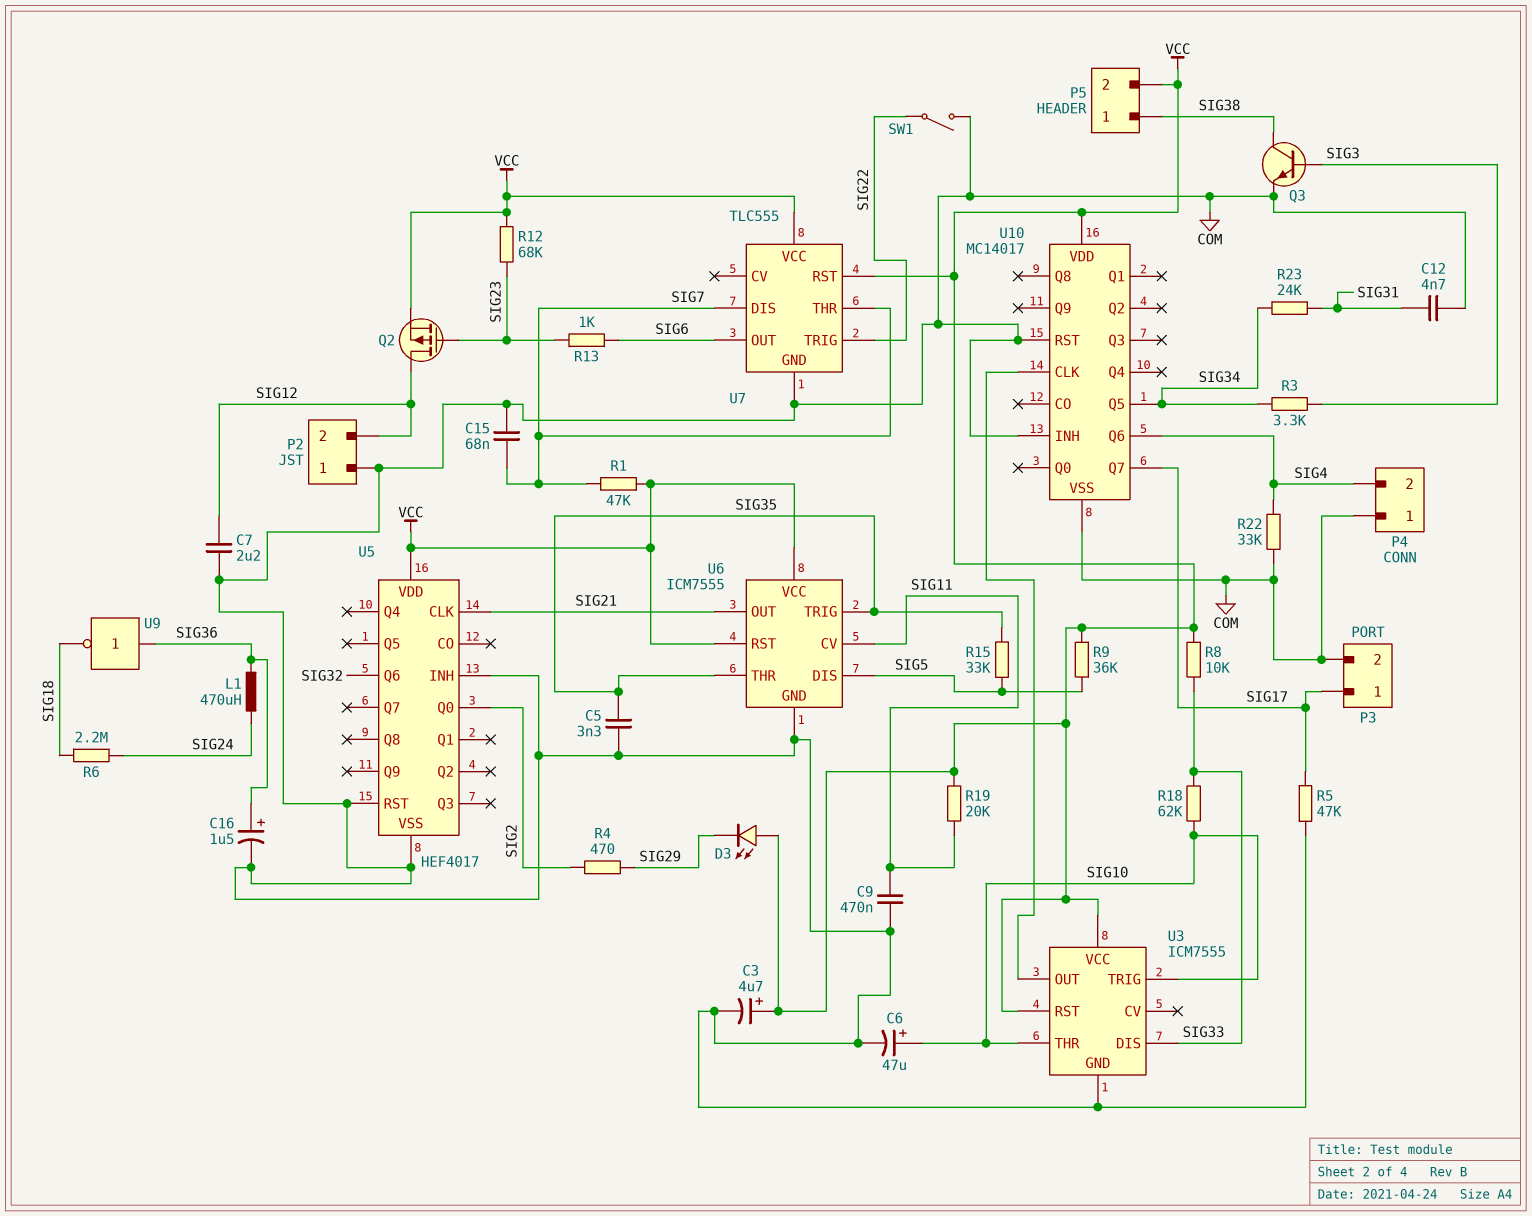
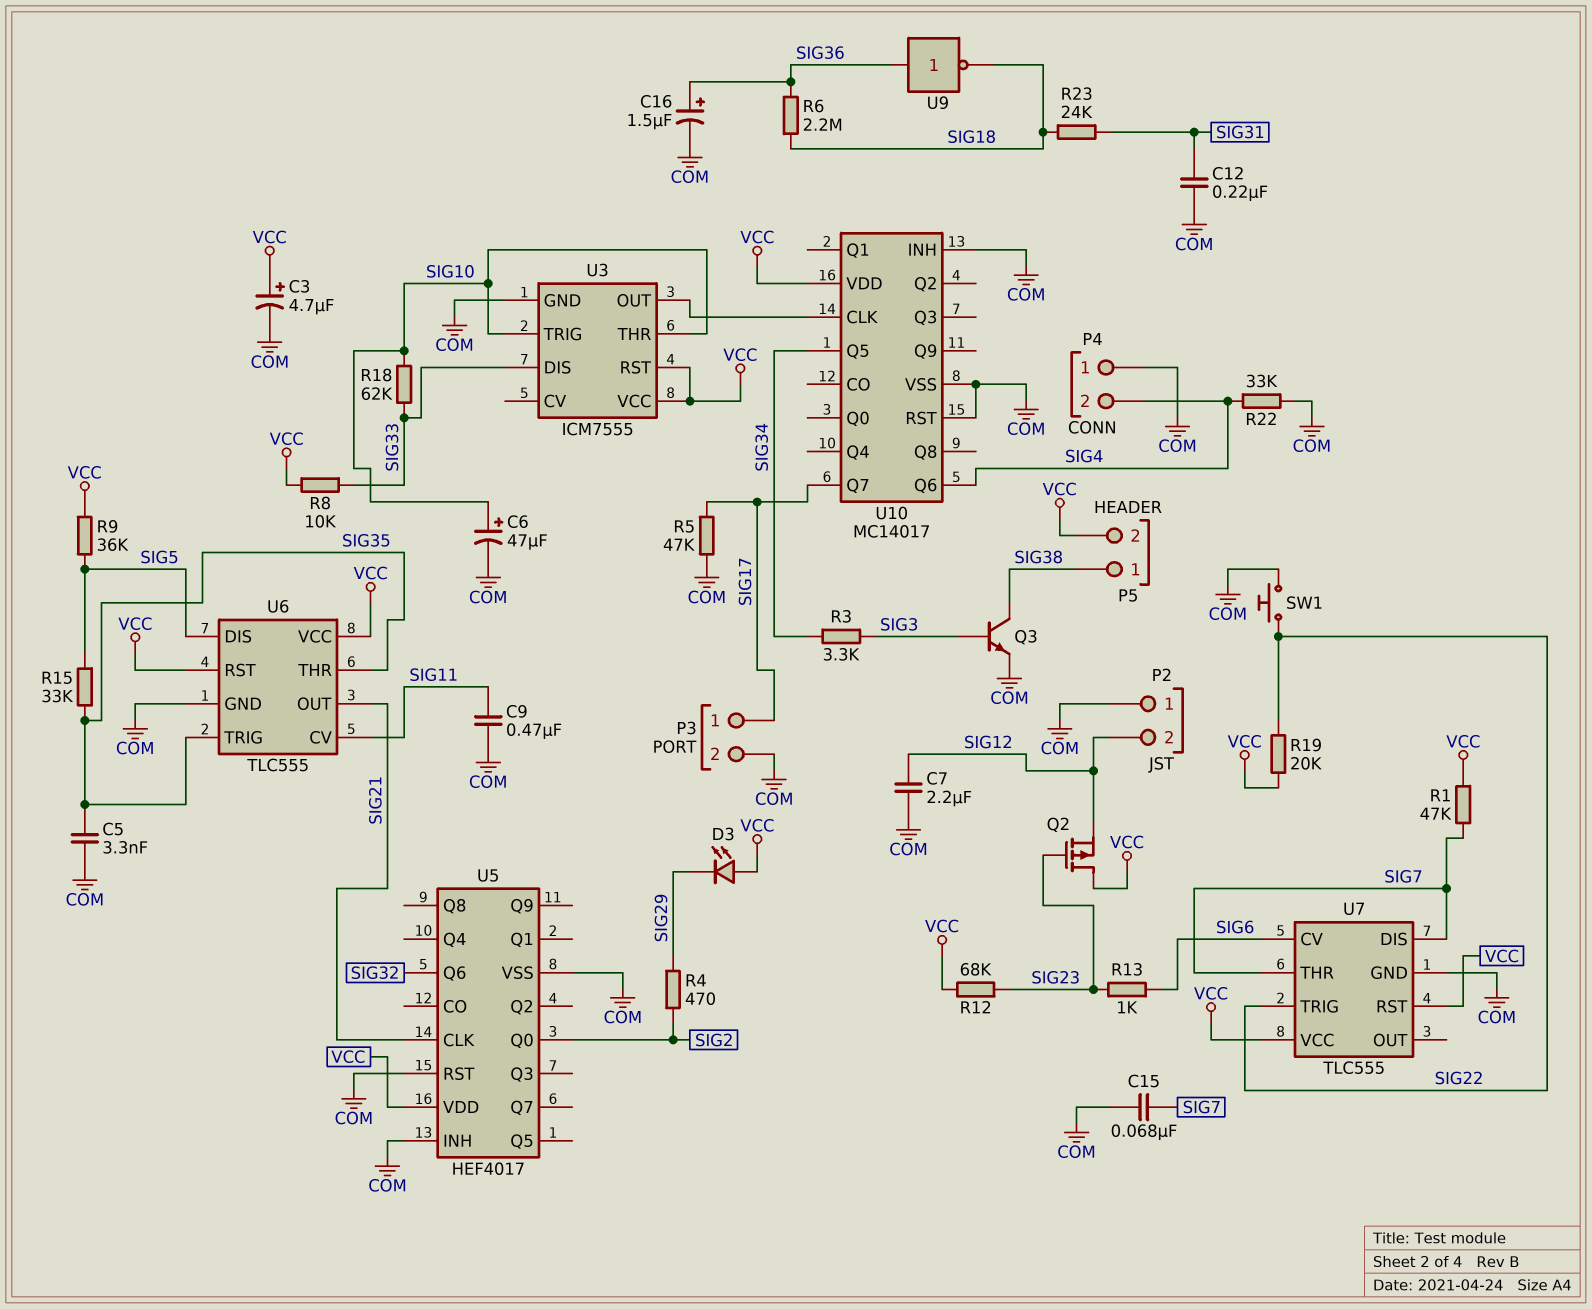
C12: 4.7nF (COM, SIG31) -> 220nF (COM, SIG31)
L1: 470uH (SIG24, SIG36) -> none
Q2: PMOS (G SIG23, D SIG12, S VCC) -> PMOS (G SIG23, D VCC, S SIG12)
R6: 2.2M (SIG18, SIG24) -> 2.2M (SIG18, SIG36)
R19: 20k (SIG11, VCC) -> 20k (SIG22, VCC)
R23: 24k (SIG31, SIG34) -> 24k (SIG18, SIG31)
SW1: switch (COM, SIG22) -> button (COM, SIG22)
U6: ICM7555 -> TLC555
U7 pin CV: none -> SIG6
U7 pin OUT: SIG6 -> none

